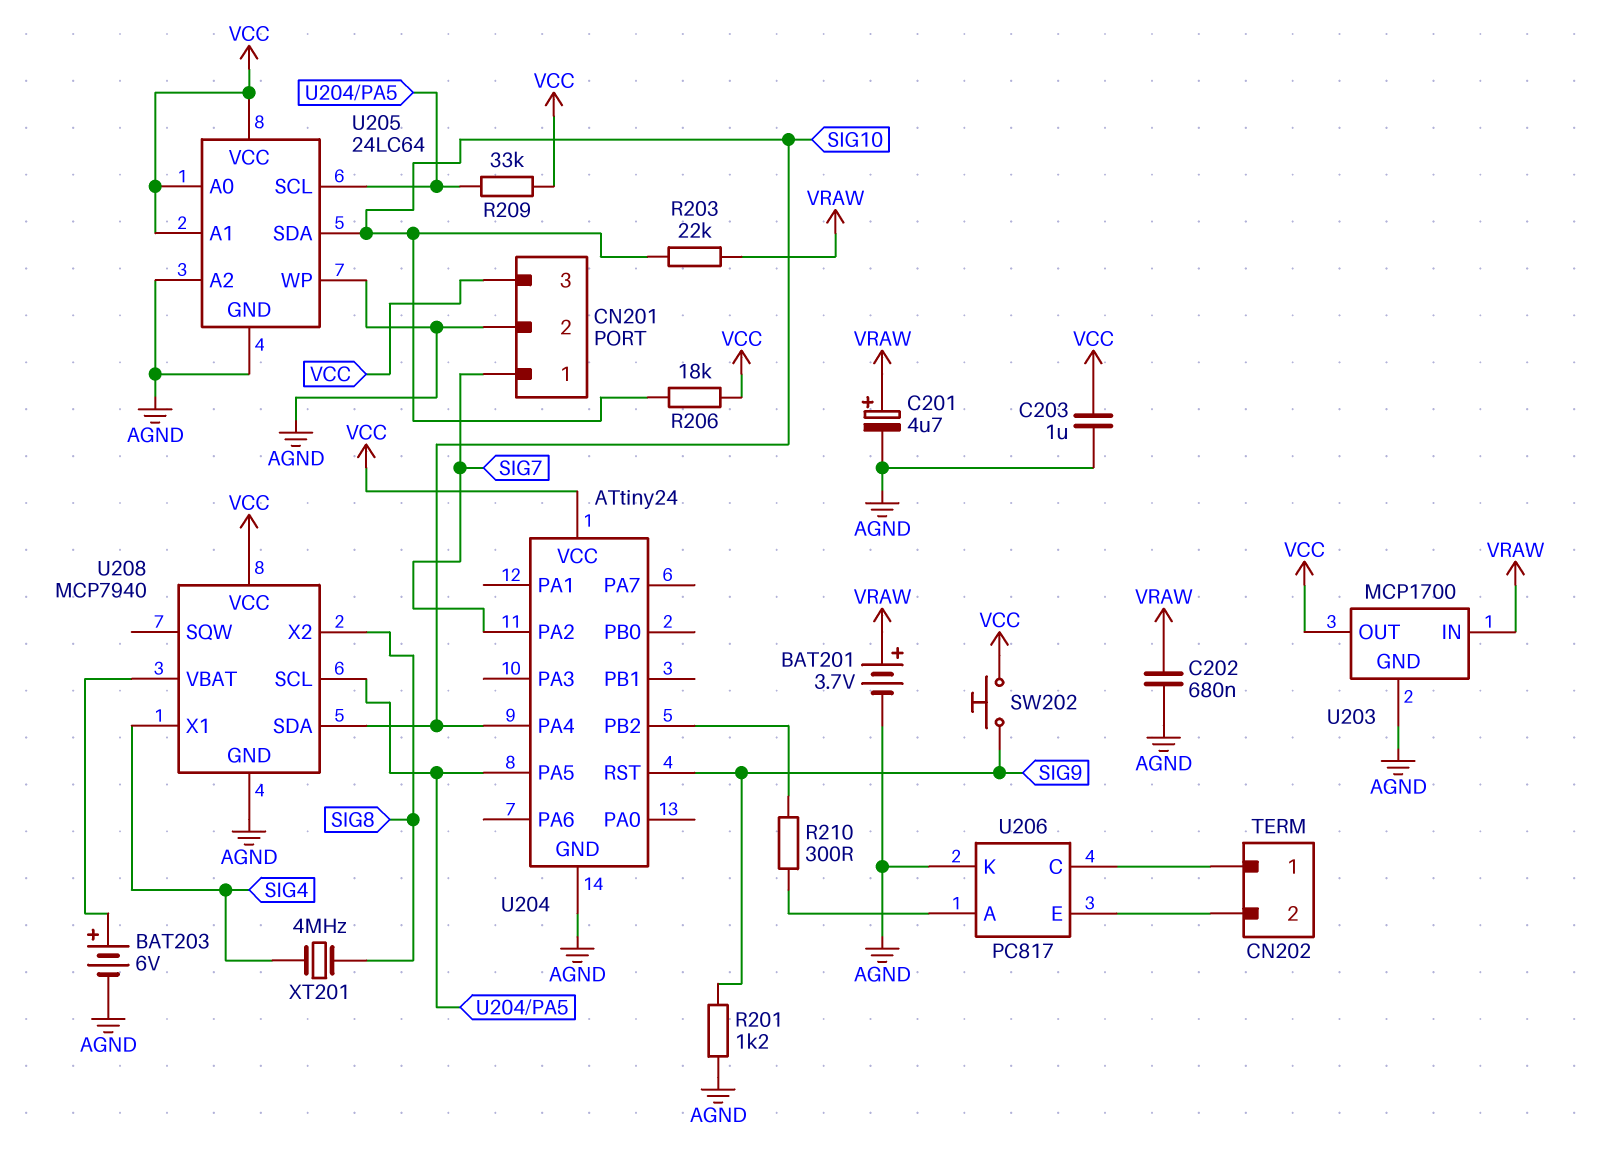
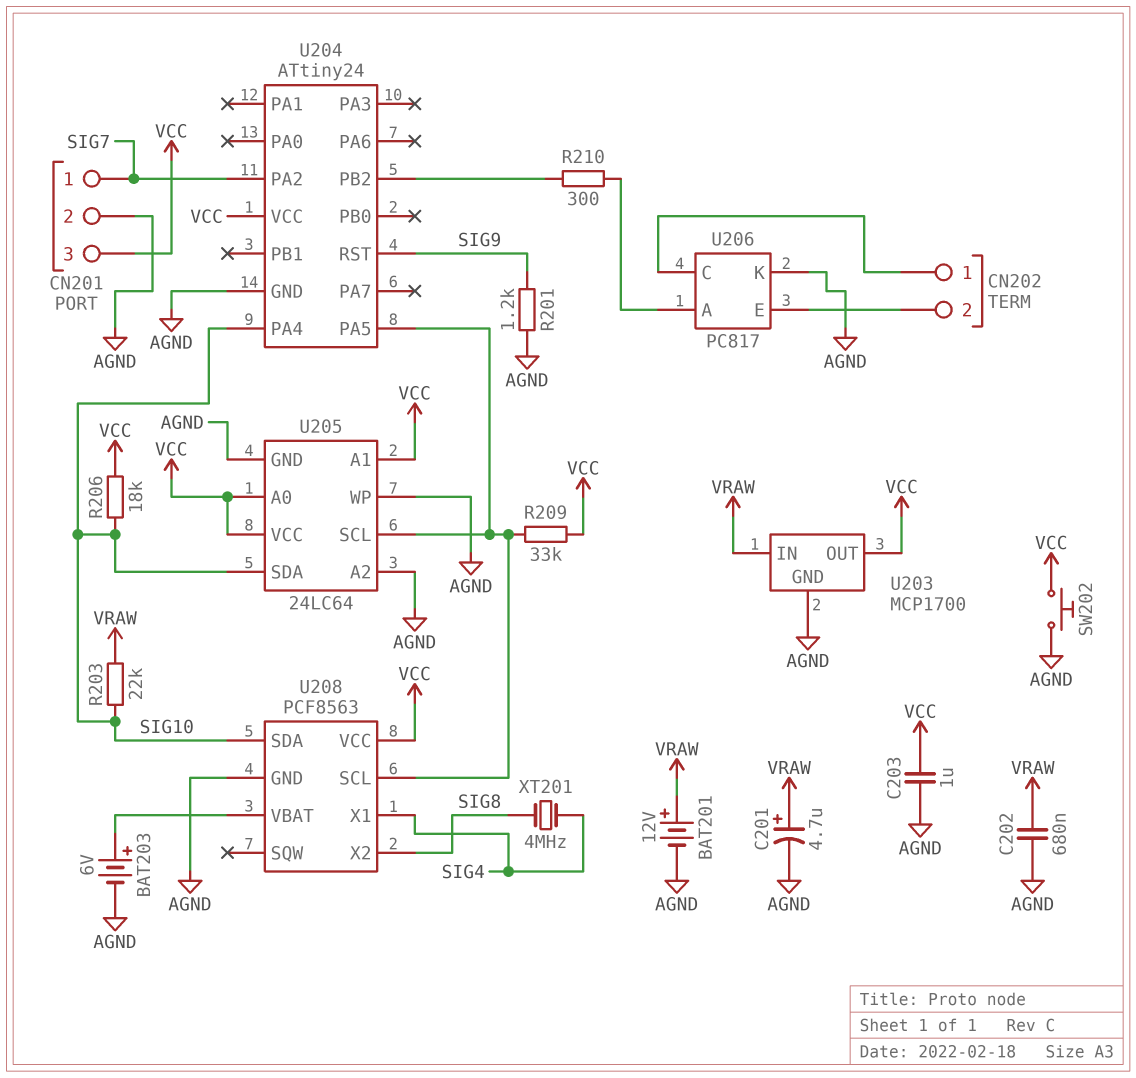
BAT201: 3.7V (plus VRAW, minus AGND) -> 12V (plus VRAW, minus AGND)
SW202: button (SIG9, VCC) -> button (AGND, VCC)
U208: MCP7940 -> PCF8563

